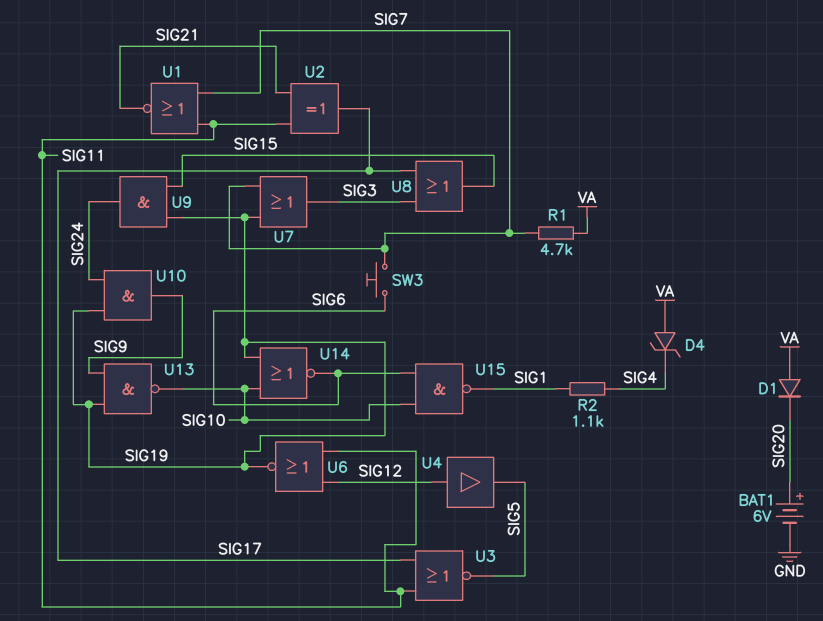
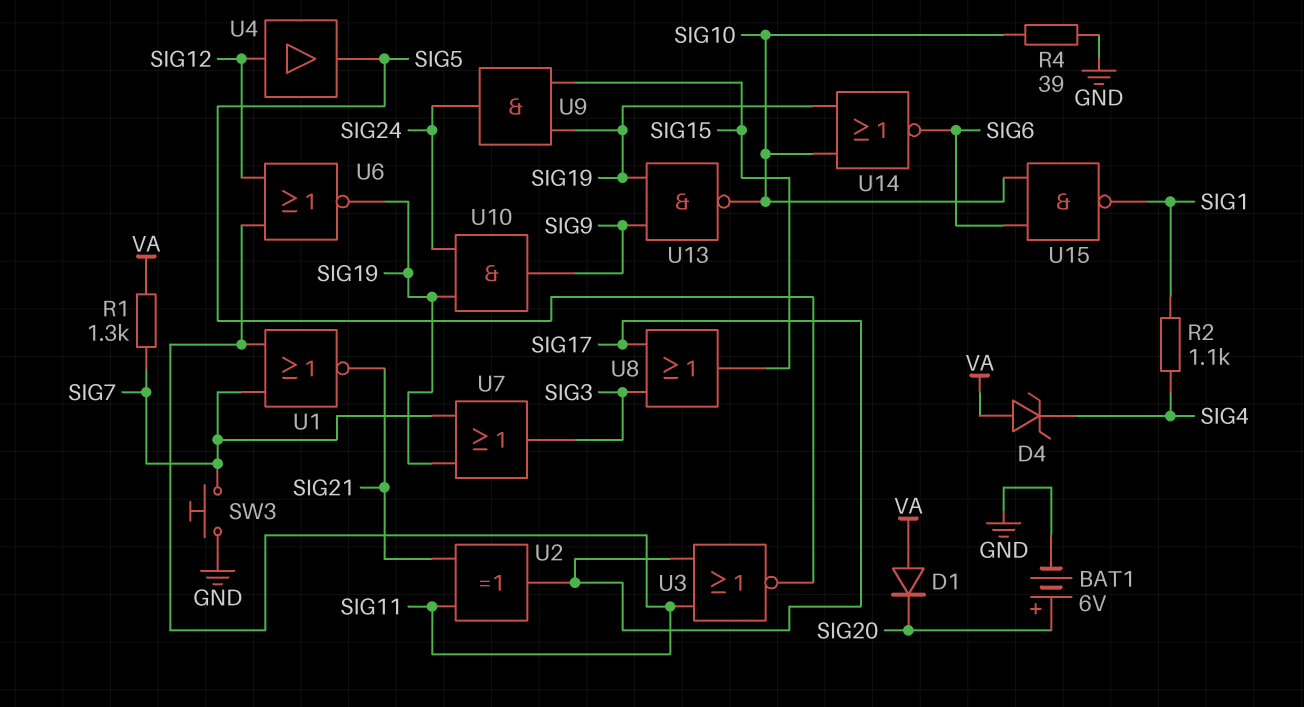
R1: 4.7k (SIG7, VA) -> 1.3k (SIG7, VA)
R4: none -> 39 (GND, SIG10)
SW3: button (SIG6, SIG7) -> button (GND, SIG7)

